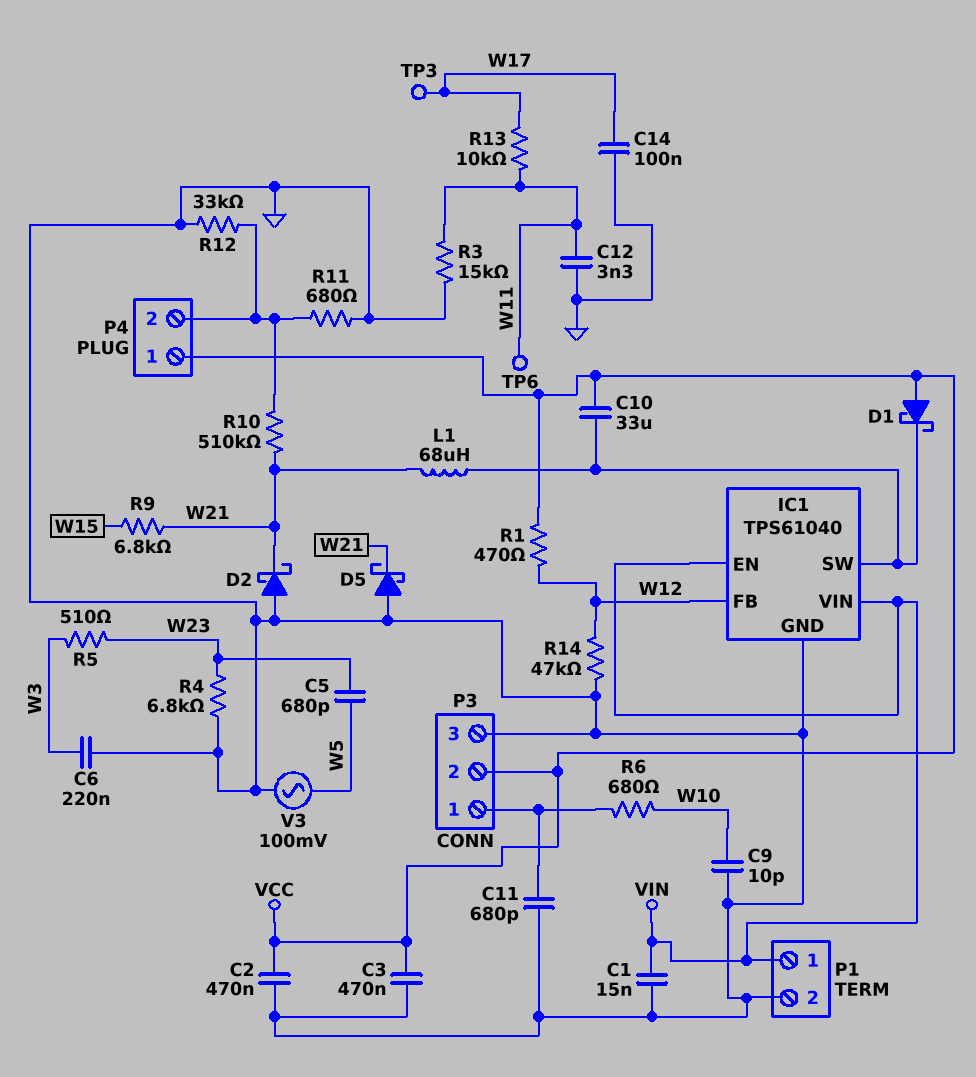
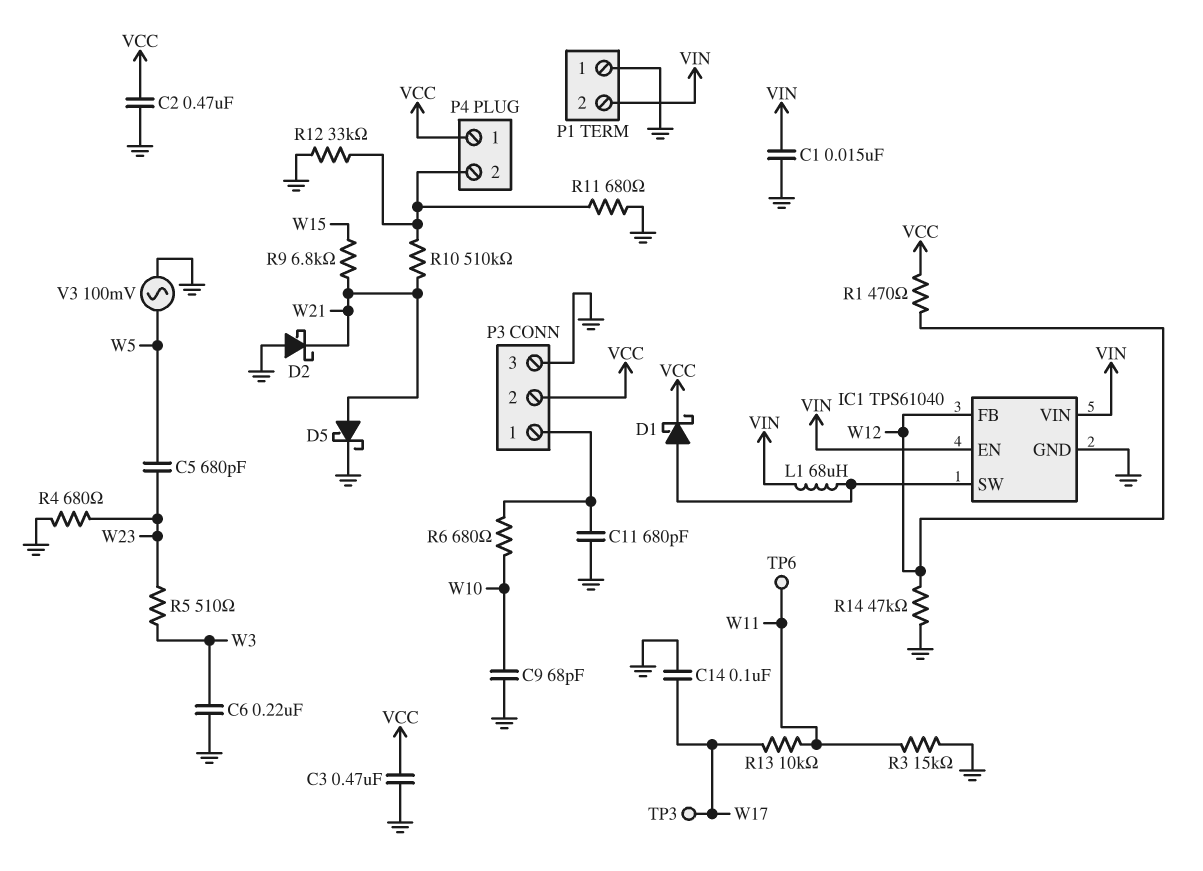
C9: 10pF (GND, W10) -> 68pF (GND, W10)
C10: 33uF (IC1/SW, VCC) -> none
C12: 3.3nF (GND, W11) -> none
D1: schottky (A VCC, K IC1/SW) -> schottky (A IC1/SW, K VCC)
D5: schottky (A GND, K W21) -> schottky (A W21, K GND)
L1: 68uH (IC1/SW, W21) -> 68uH (IC1/SW, VIN)
P1 pin 1: VIN -> GND
P1 pin 2: GND -> VIN
R4: 6.8k (GND, W23) -> 680 (GND, W23)

